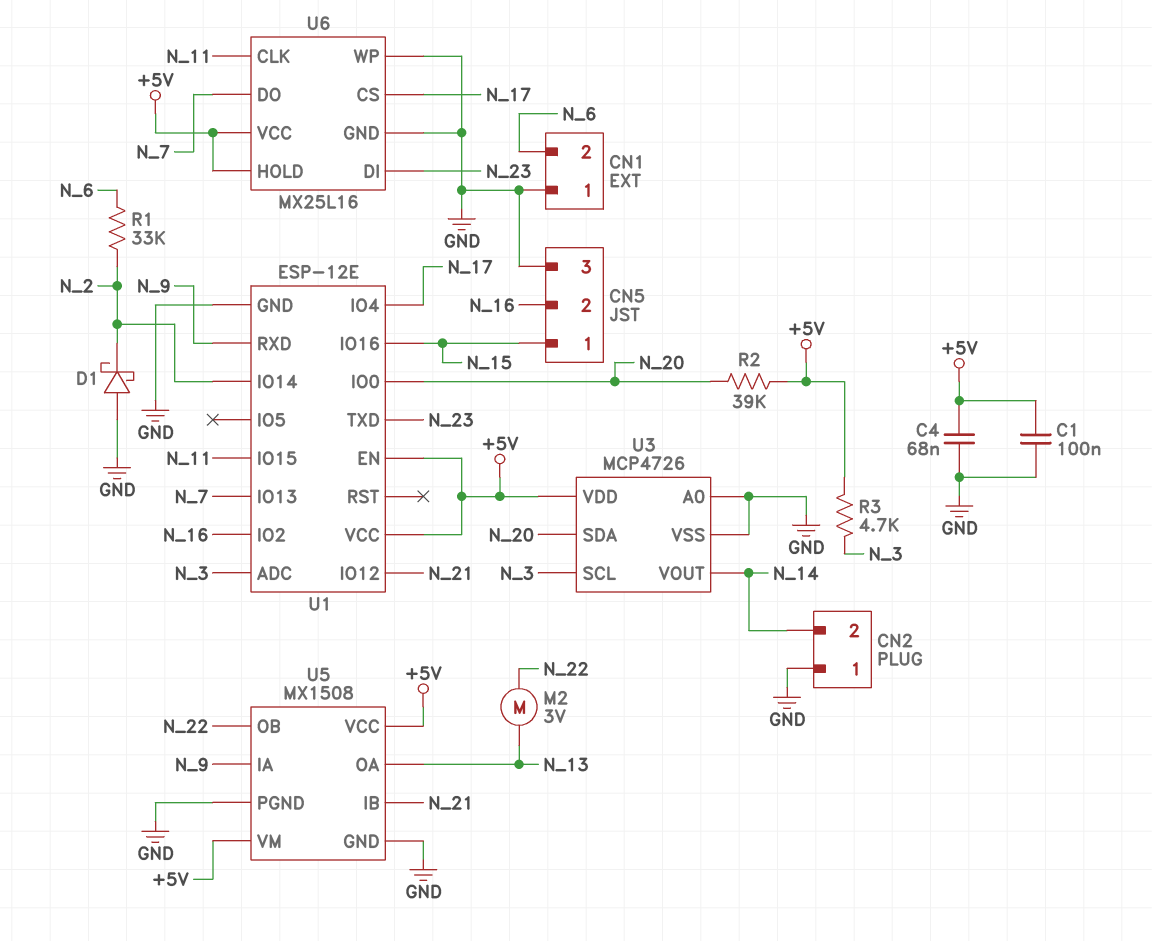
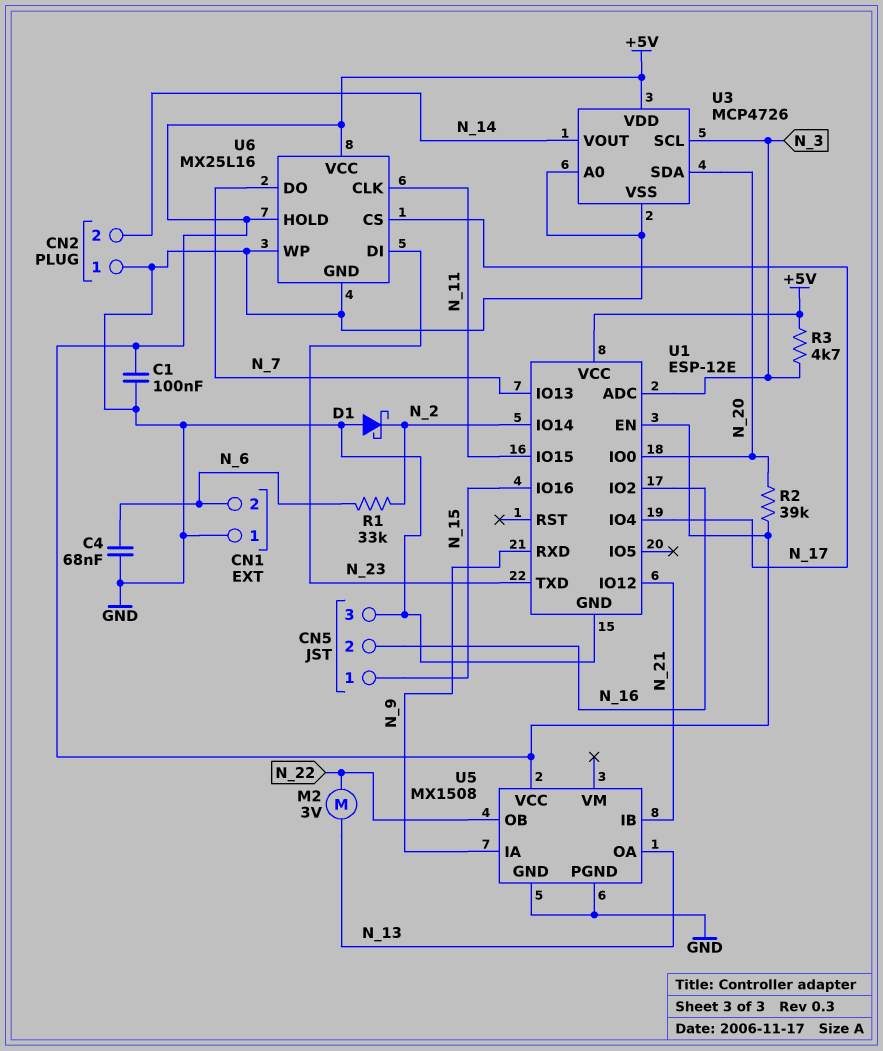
C4: 68nF (+5V, GND) -> 68nF (GND, N_6)
U5 pin VM: +5V -> none

